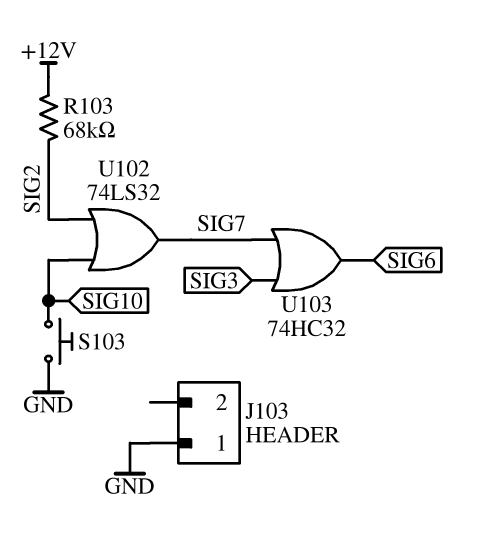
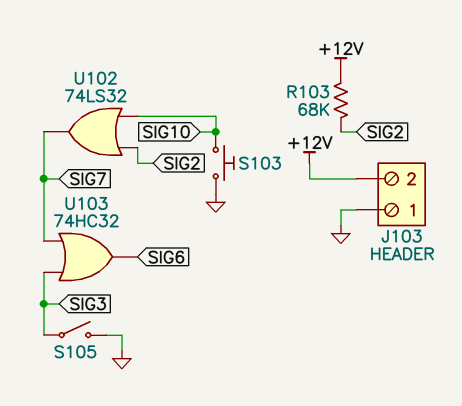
J103 pin 2: none -> +12V
S105: none -> switch (GND, SIG3)

